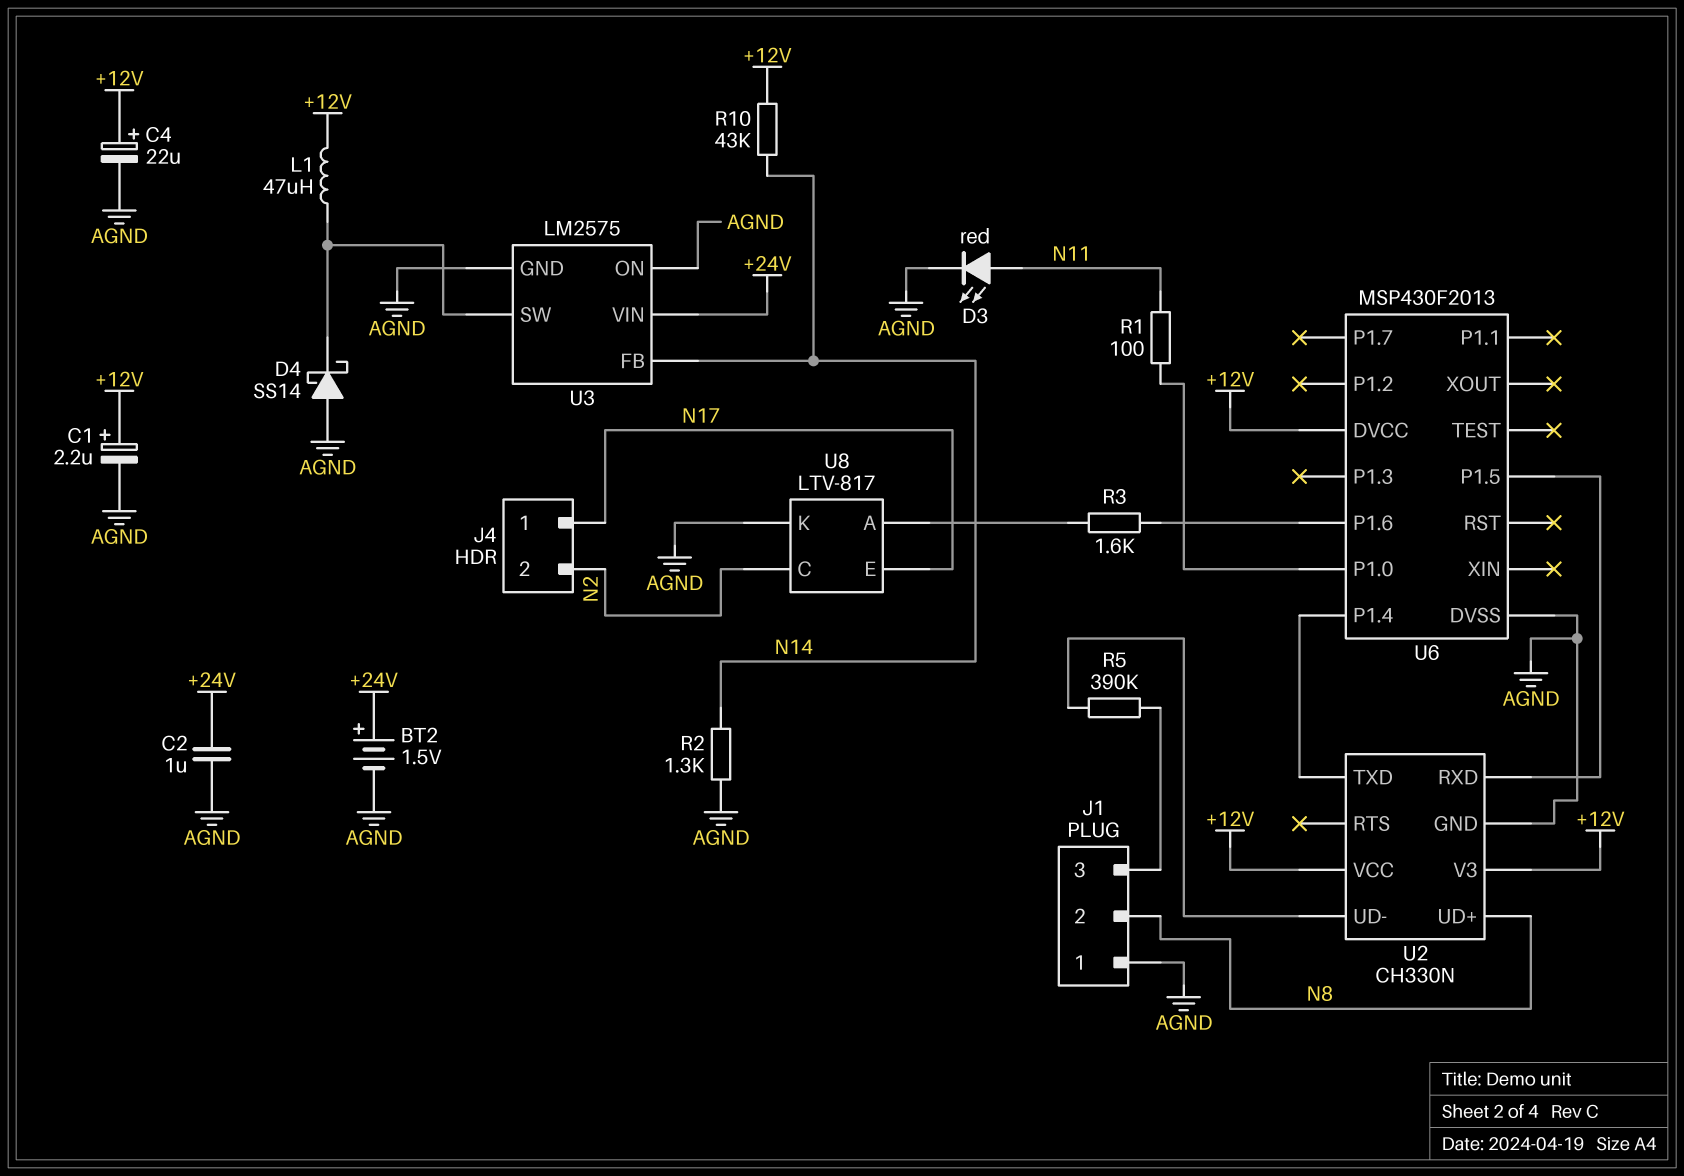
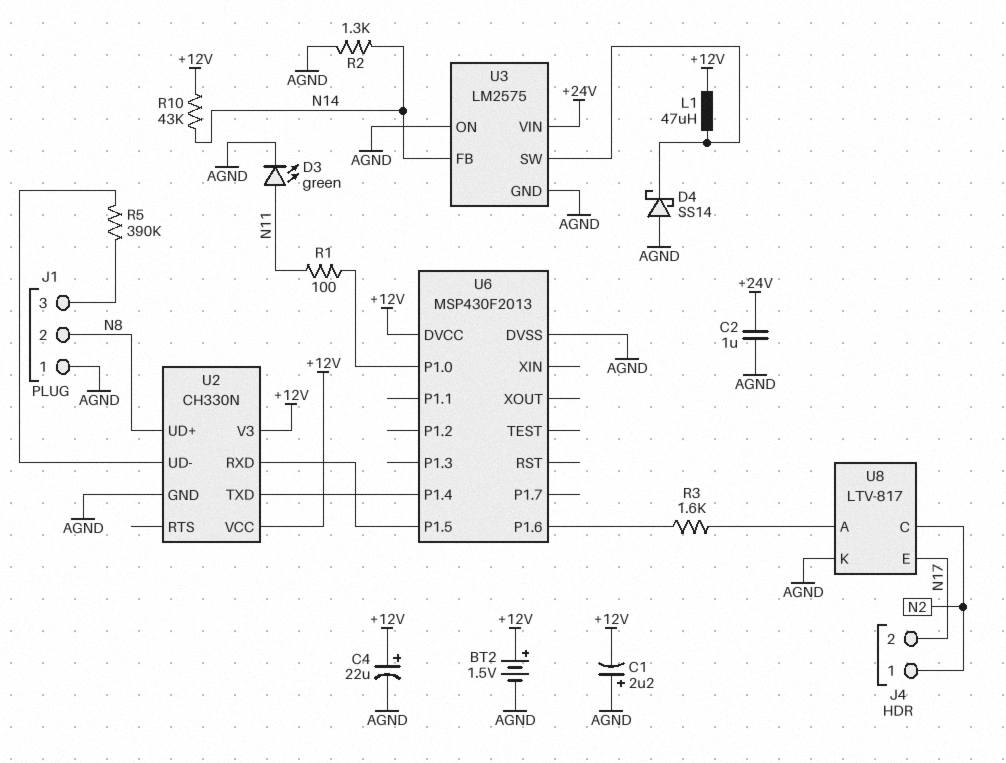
BT2: 1.5V (plus +24V, minus AGND) -> 1.5V (plus +12V, minus AGND)
C1: 2.2uF (plus +12V, minus AGND) -> 2.2uF (plus AGND, minus +12V)
D3: LED red (A N11, K AGND) -> LED green (A N11, K AGND)
J4 pin 1: N17 -> N2
J4 pin 2: N2 -> N17

